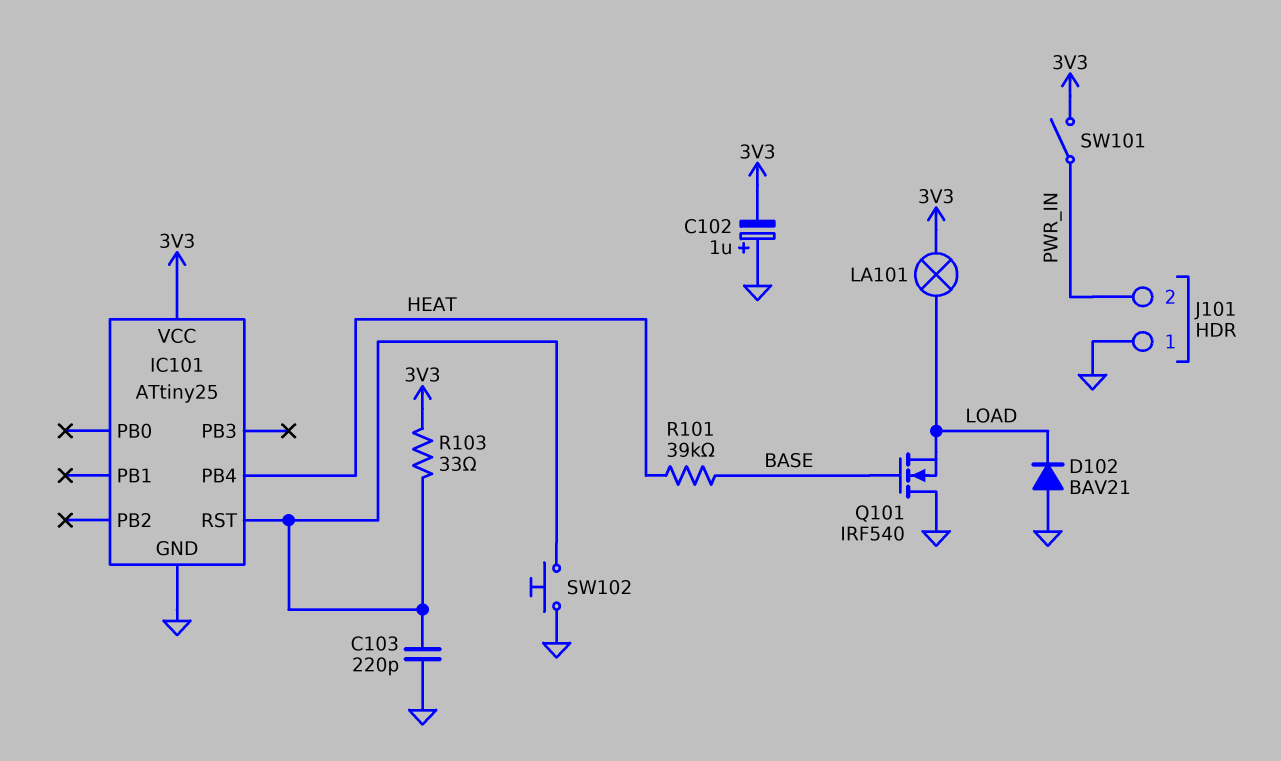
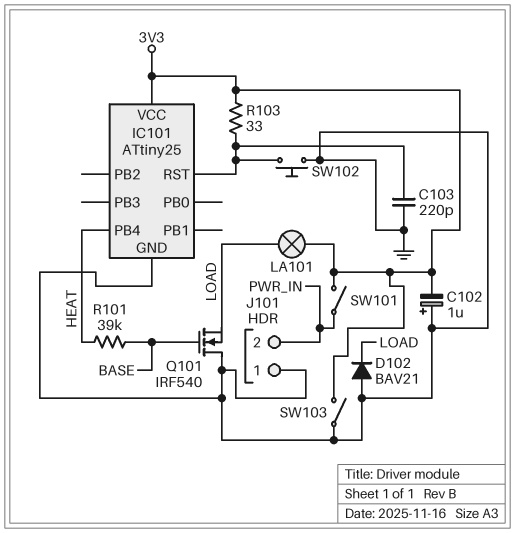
SW103: none -> switch (3V3, GND)

